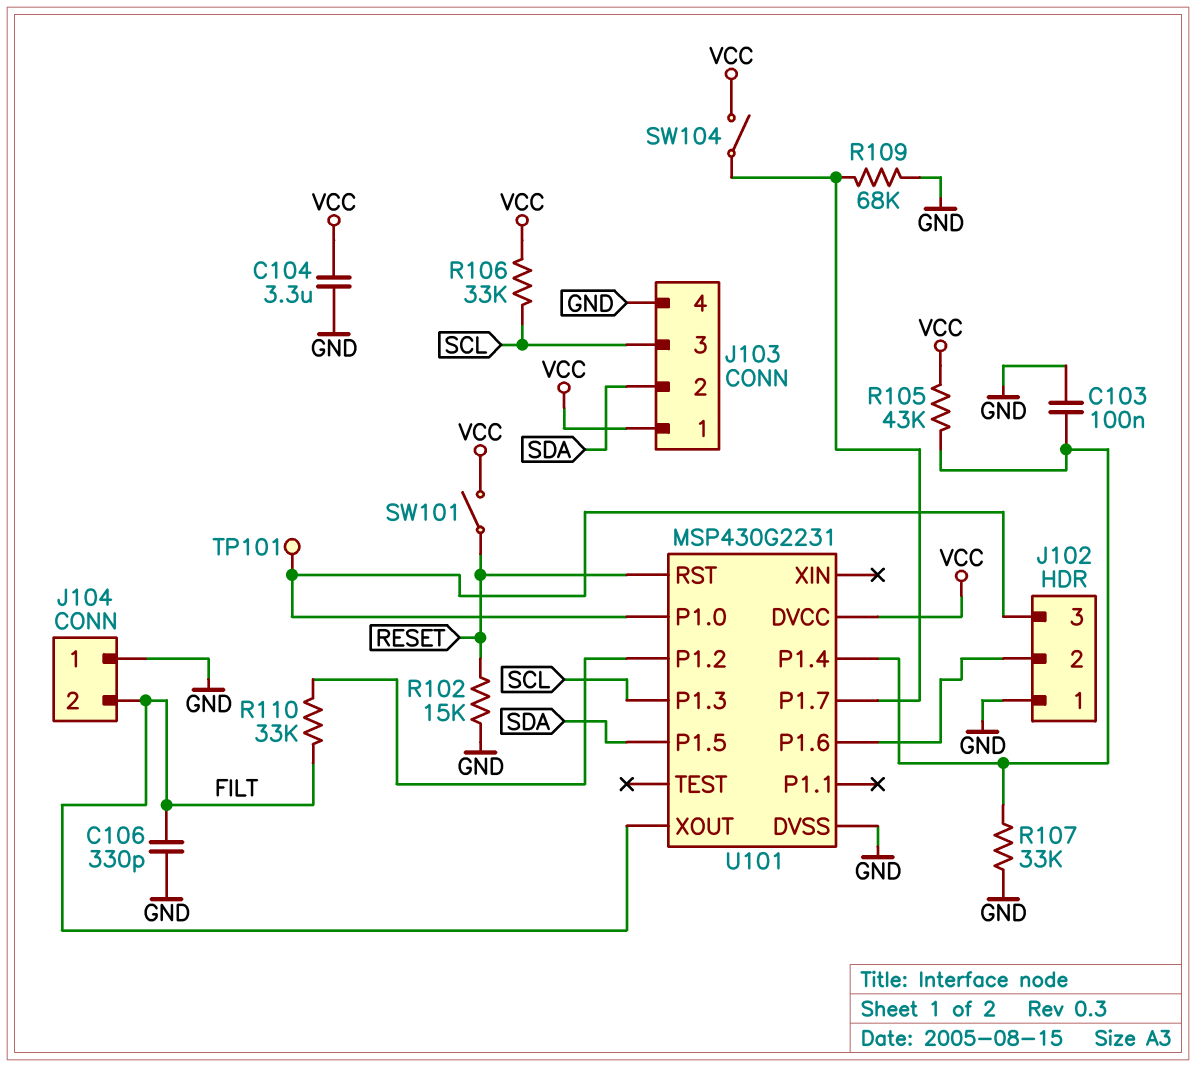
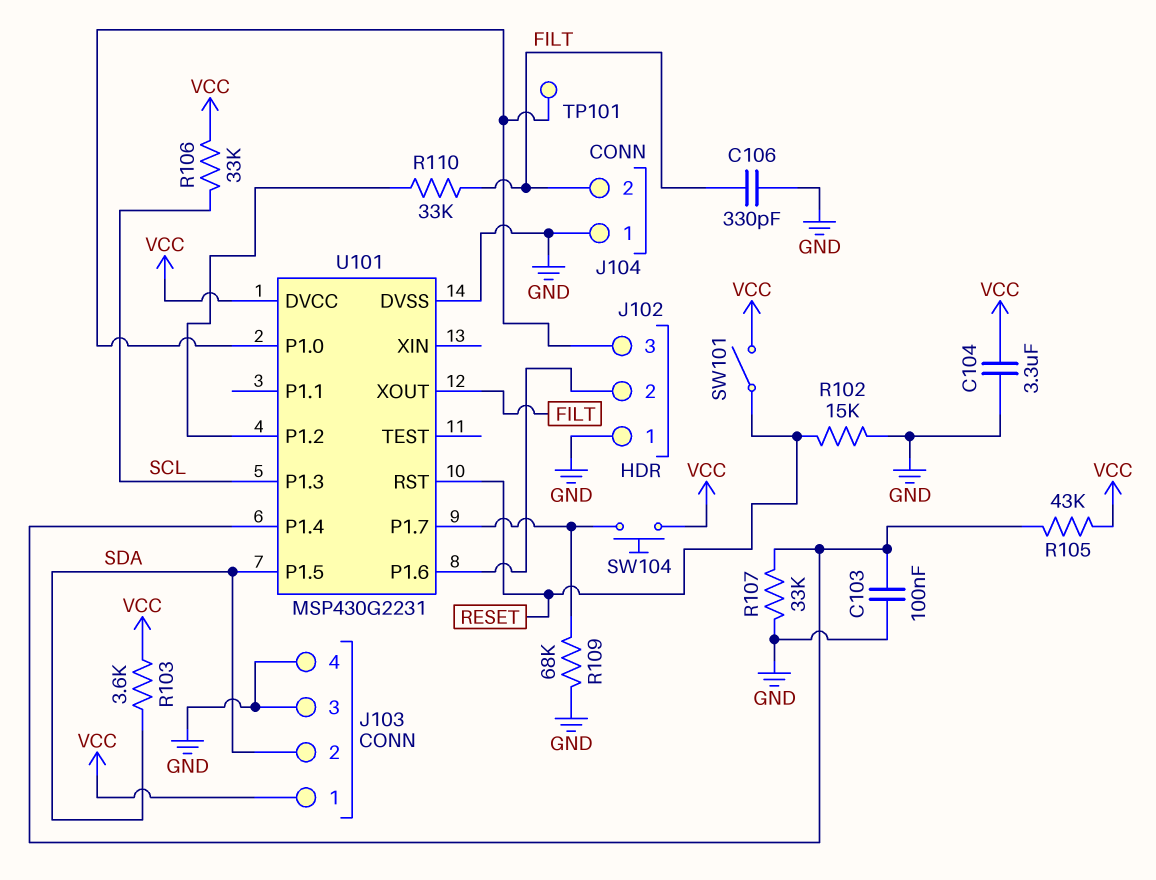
J103 pin 3: SCL -> GND
R103: none -> 3.6k (SDA, VCC)
SW104: switch (U101/P1.7, VCC) -> button (U101/P1.7, VCC)

